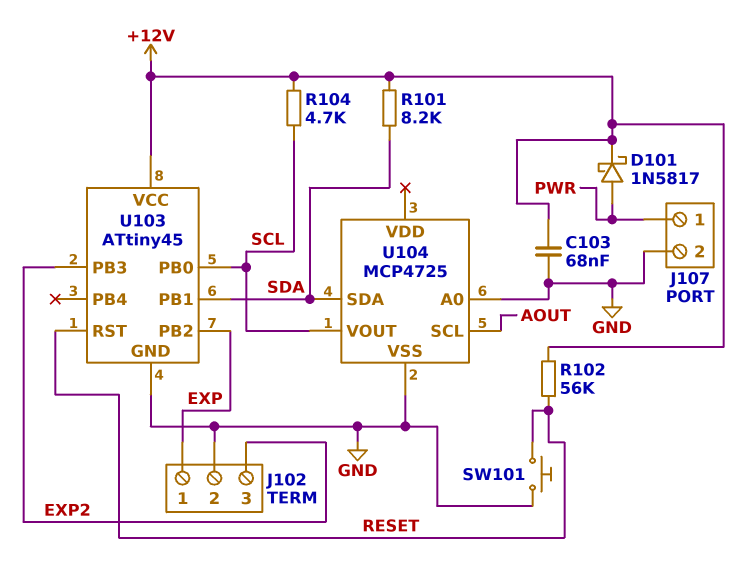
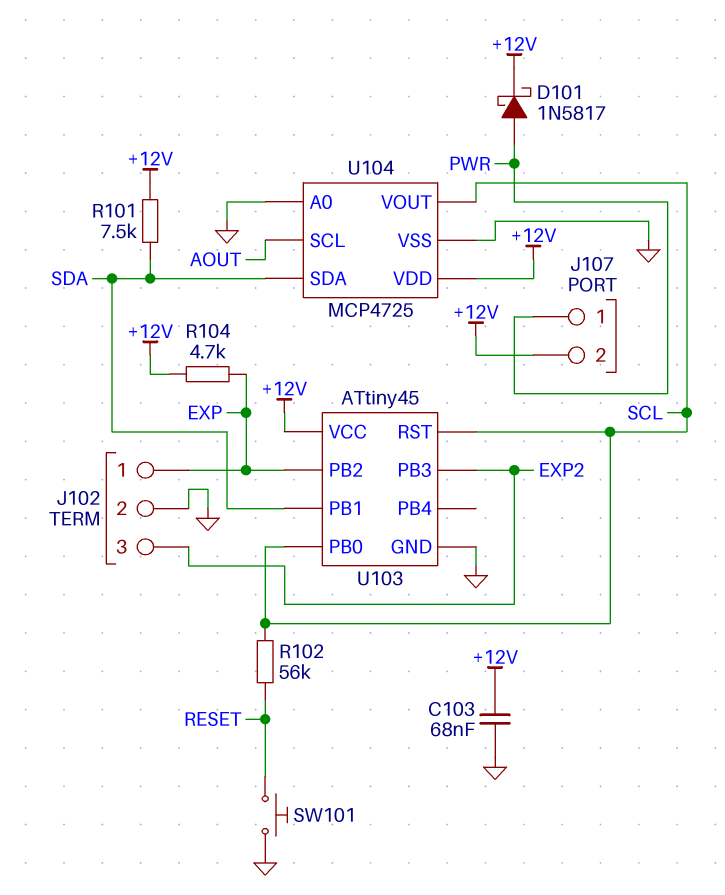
J107 pin 2: GND -> +12V
R101: 8.2k (+12V, SDA) -> 7.5k (+12V, SDA)
R102: 56k (+12V, RESET) -> 56k (RESET, SCL)
R104: 4.7k (+12V, SCL) -> 4.7k (+12V, EXP)
U103 pin RST: RESET -> SCL
U104 pin VDD: none -> +12V

